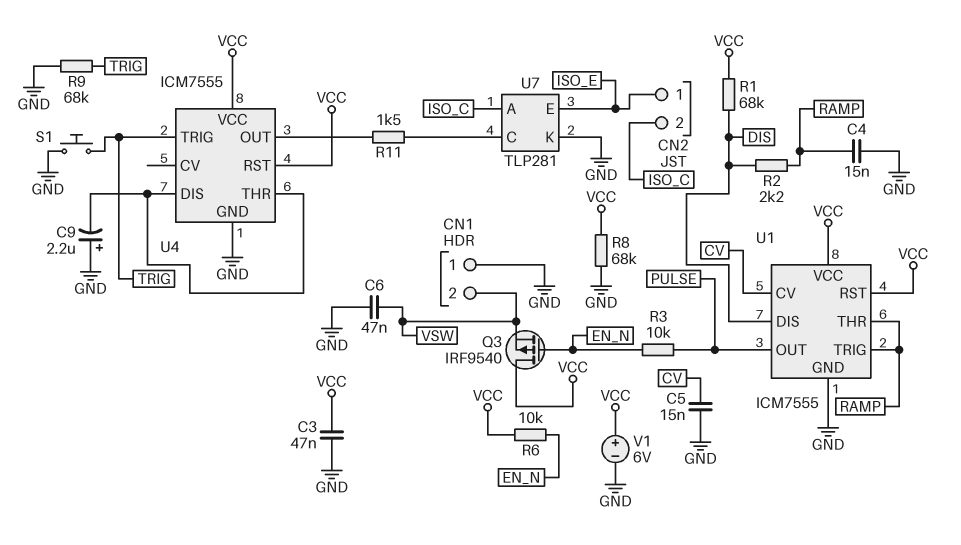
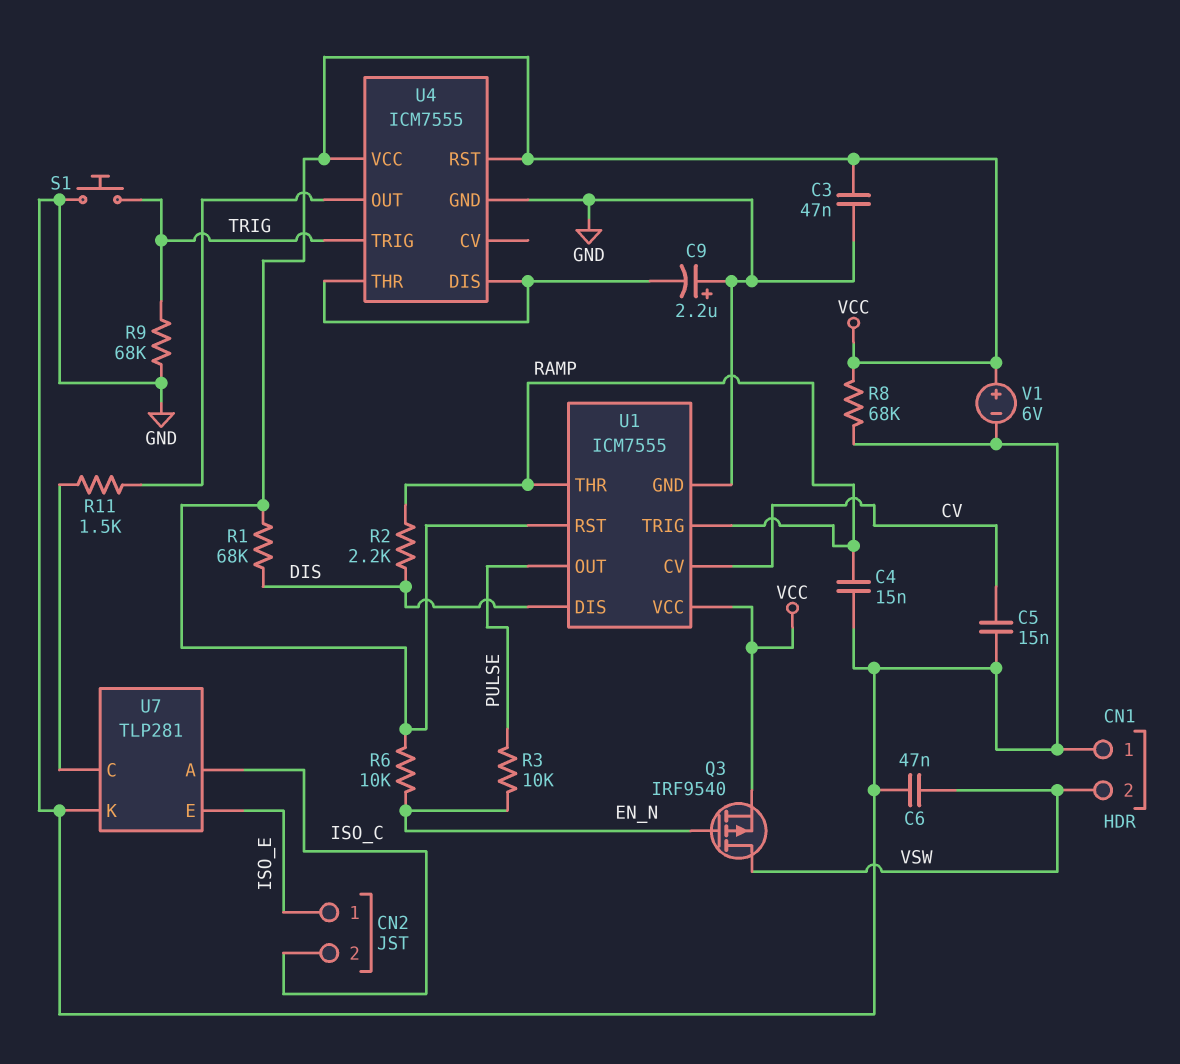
Q3: PMOS IRF9540 (G EN_N, D VCC, S VSW) -> PMOS IRF9540 (G EN_N, D VSW, S VCC)

